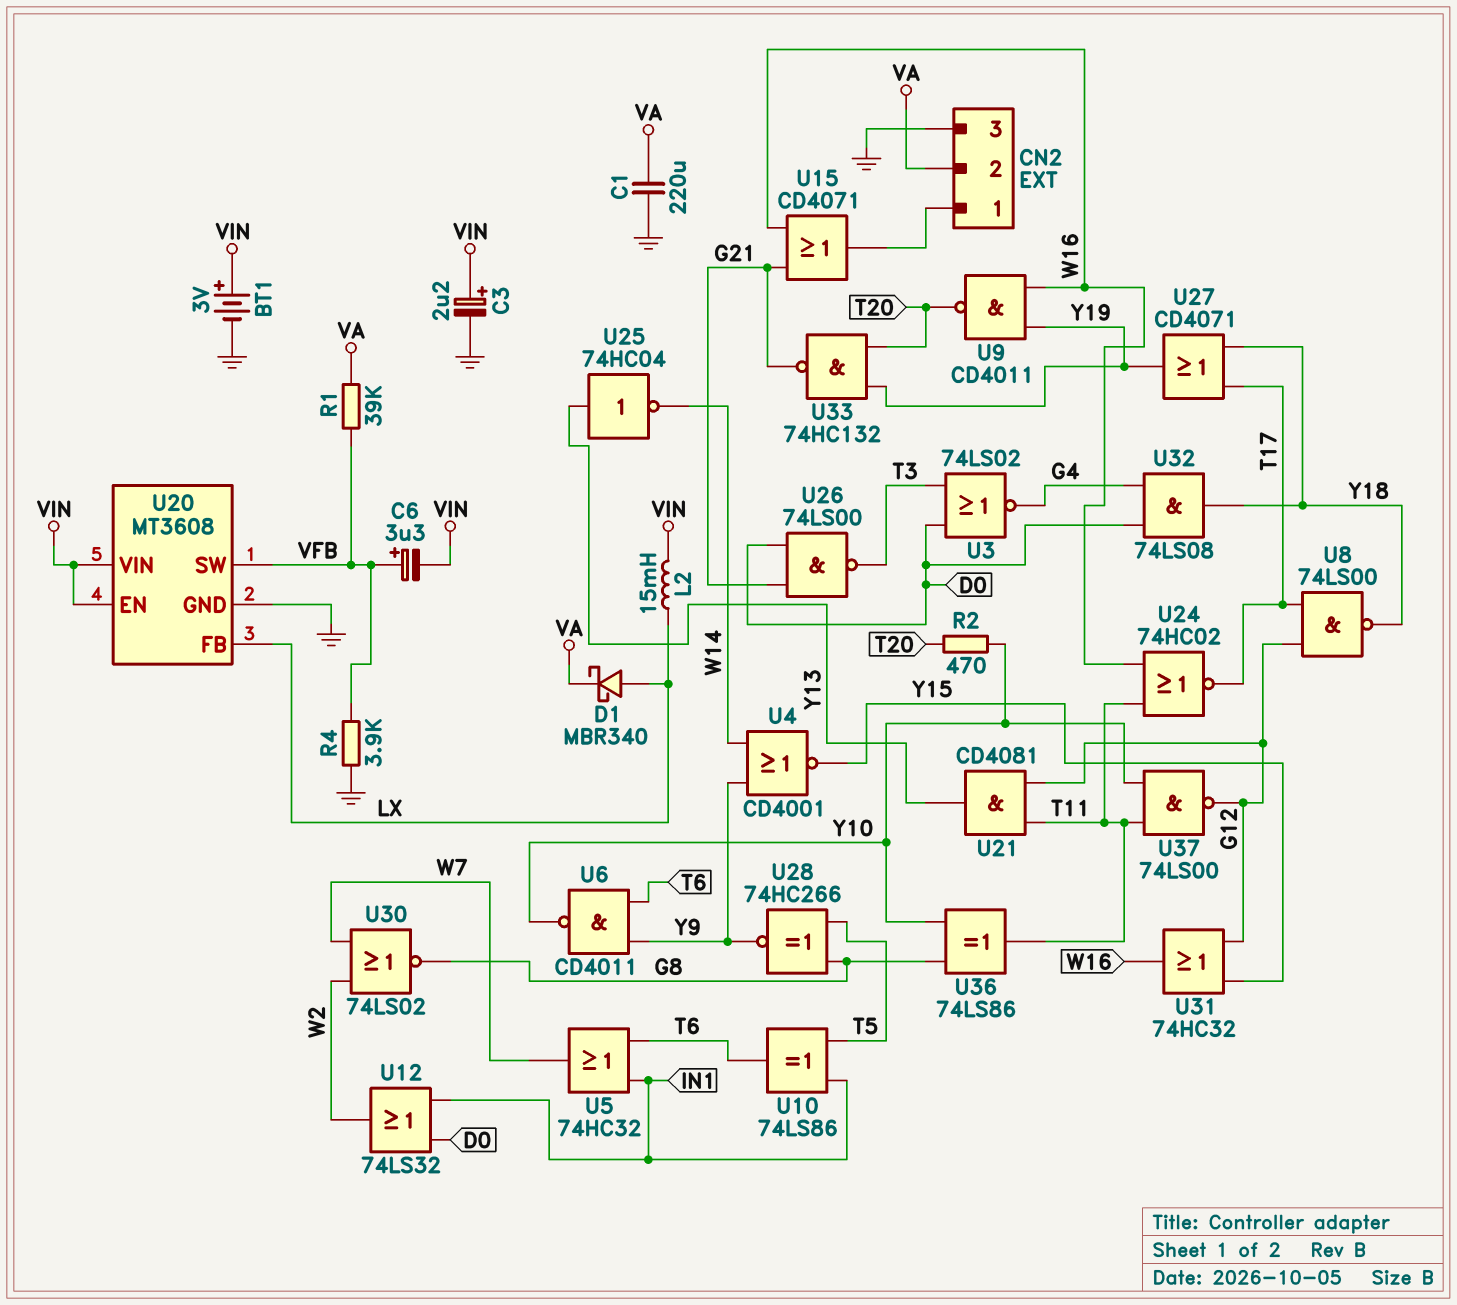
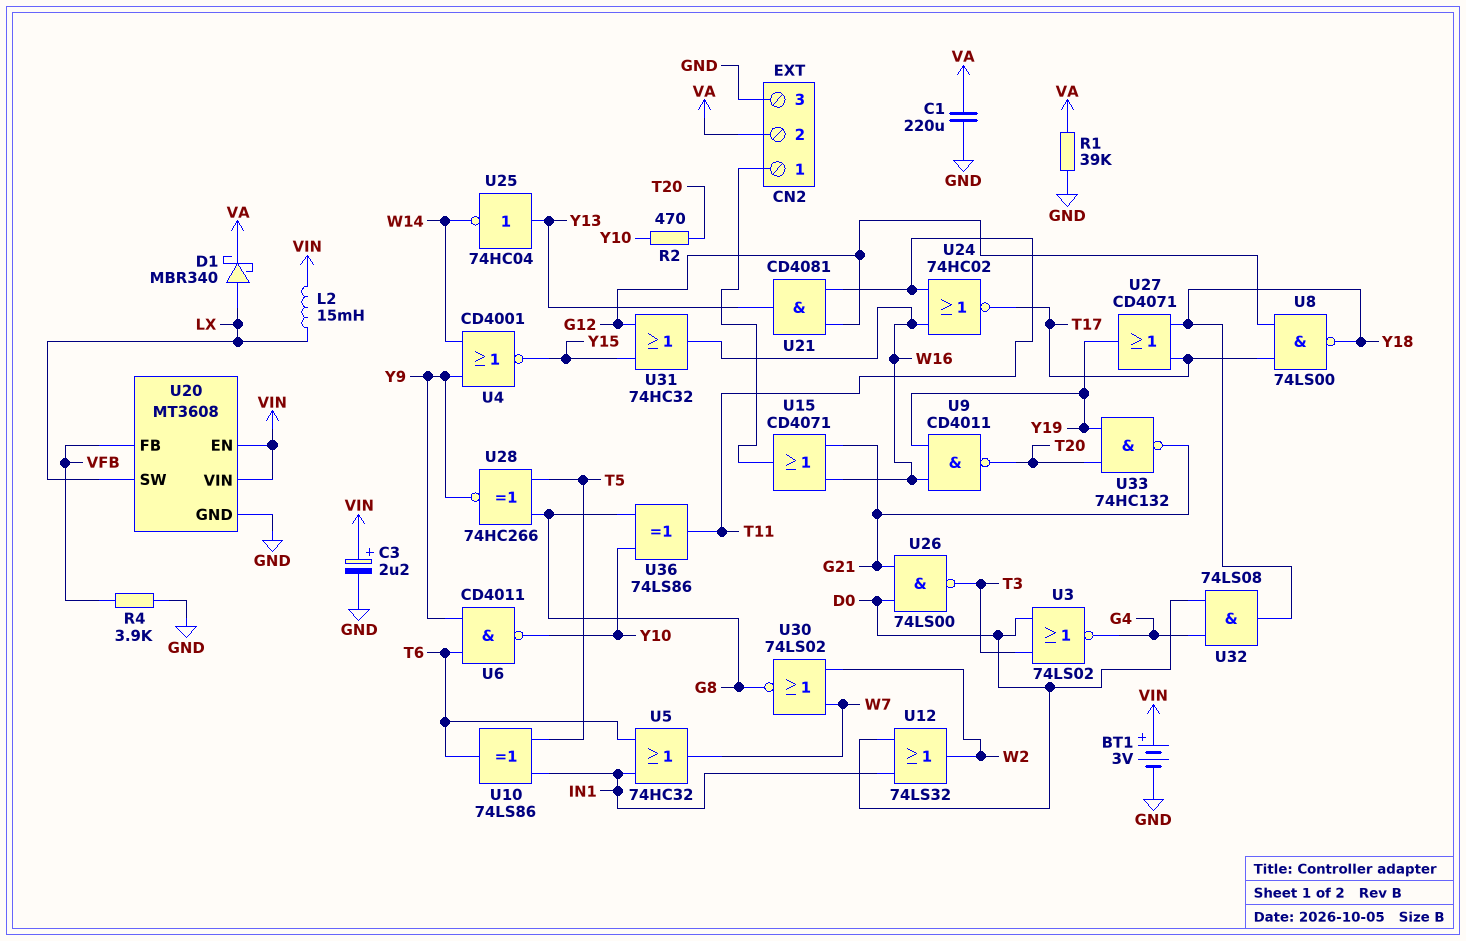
C6: 3.3uF (plus VFB, minus VIN) -> none
R1: 39k (VA, VFB) -> 39k (GND, VA)
U20 pin FB: LX -> VFB
U20 pin SW: VFB -> LX
U37: NAND 74LS00 (in T11, in Y10, out G12) -> none

